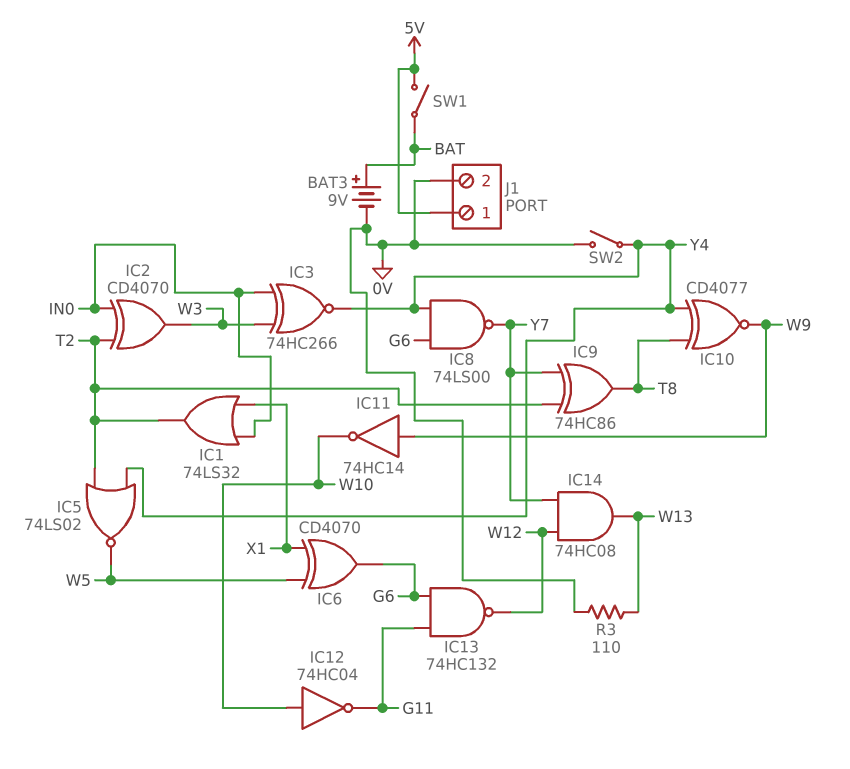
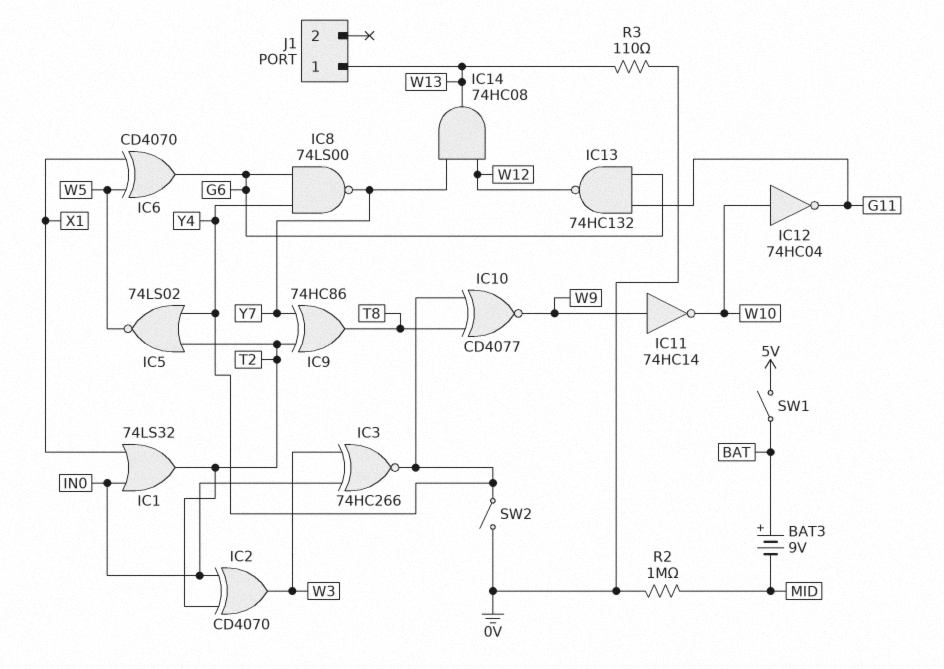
BAT3: 9V (plus BAT, minus 0V) -> 9V (plus BAT, minus MID)
J1 pin 1: 5V -> W13
J1 pin 2: 0V -> none
R2: none -> 1M (0V, MID)

